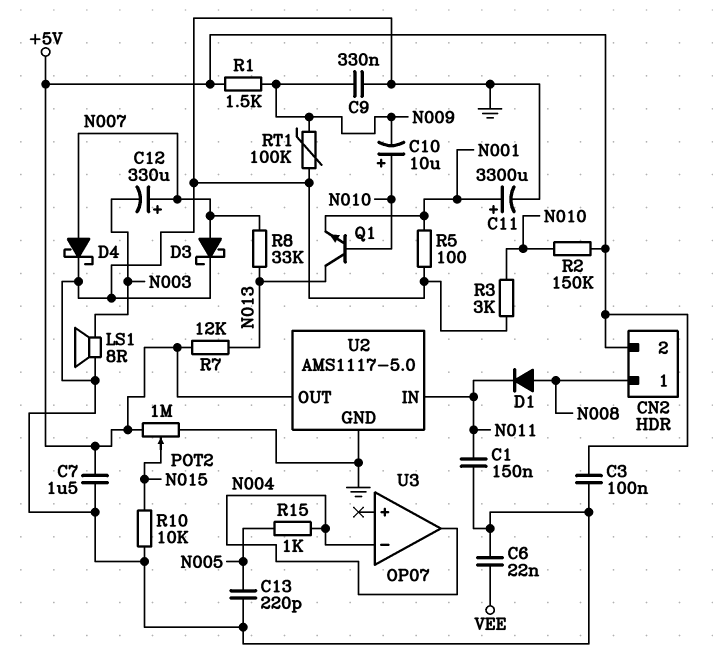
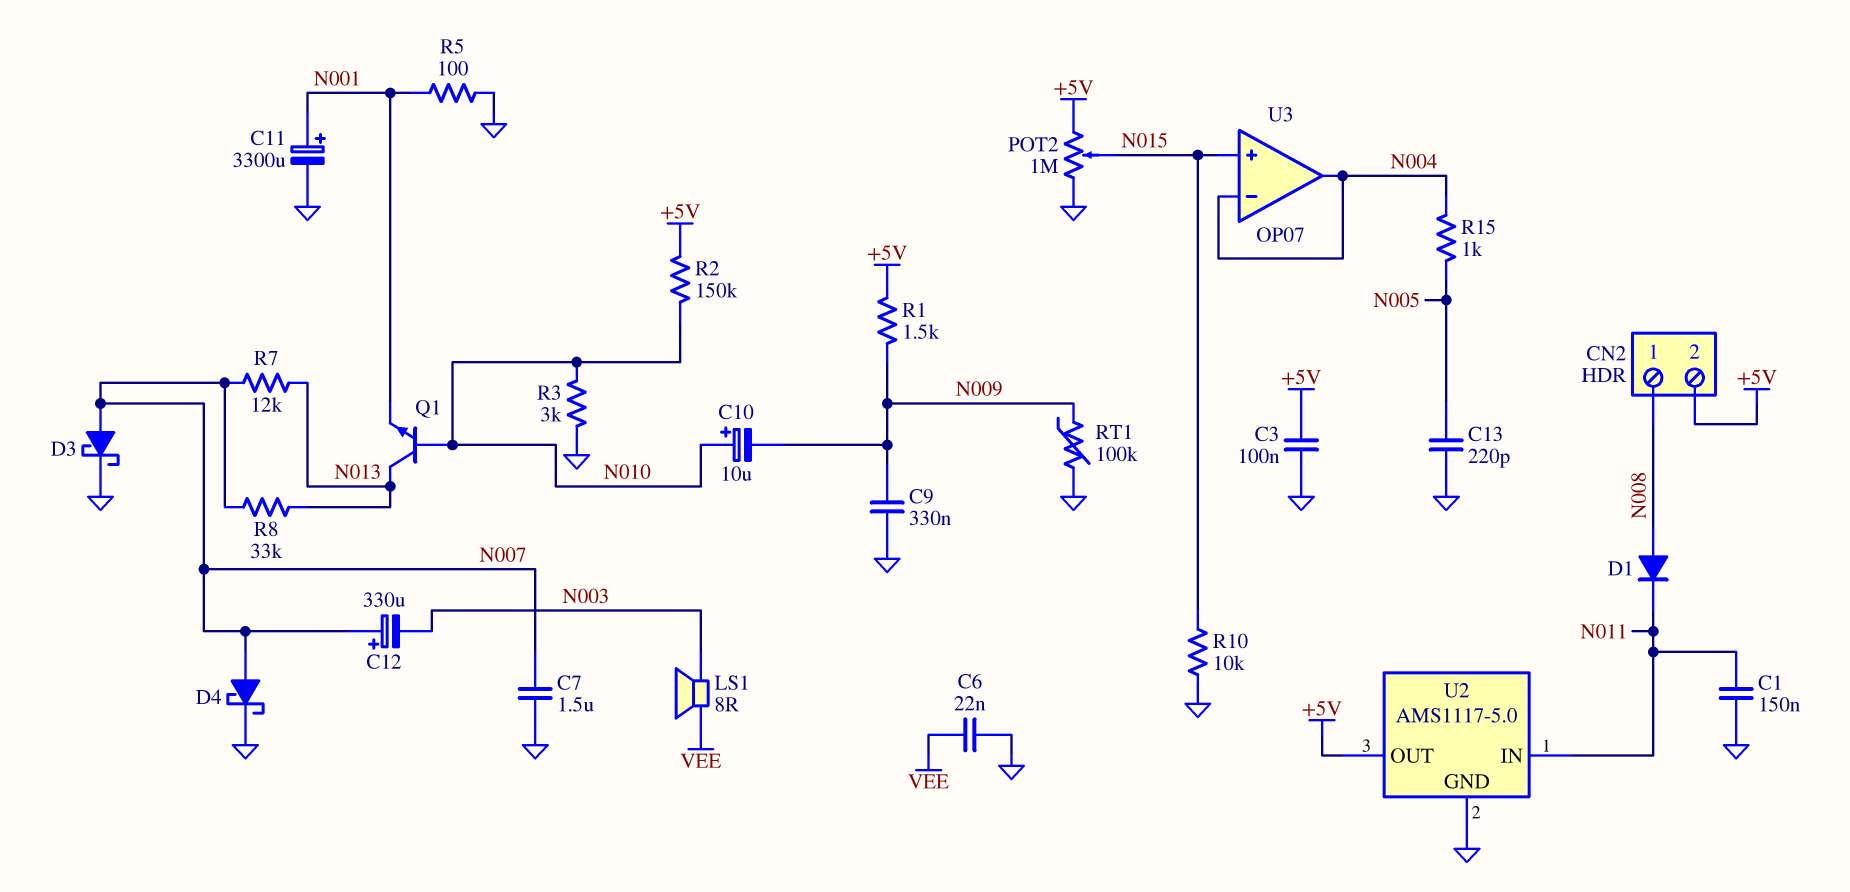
C7: 1.5uF (+5V, GND) -> 1.5uF (GND, N007)
LS1: speaker 8R (GND, N003) -> speaker 8R (N003, VEE)
R7: 12k (+5V, N013) -> 12k (N007, N013)
U3 pin in+: none -> N015

